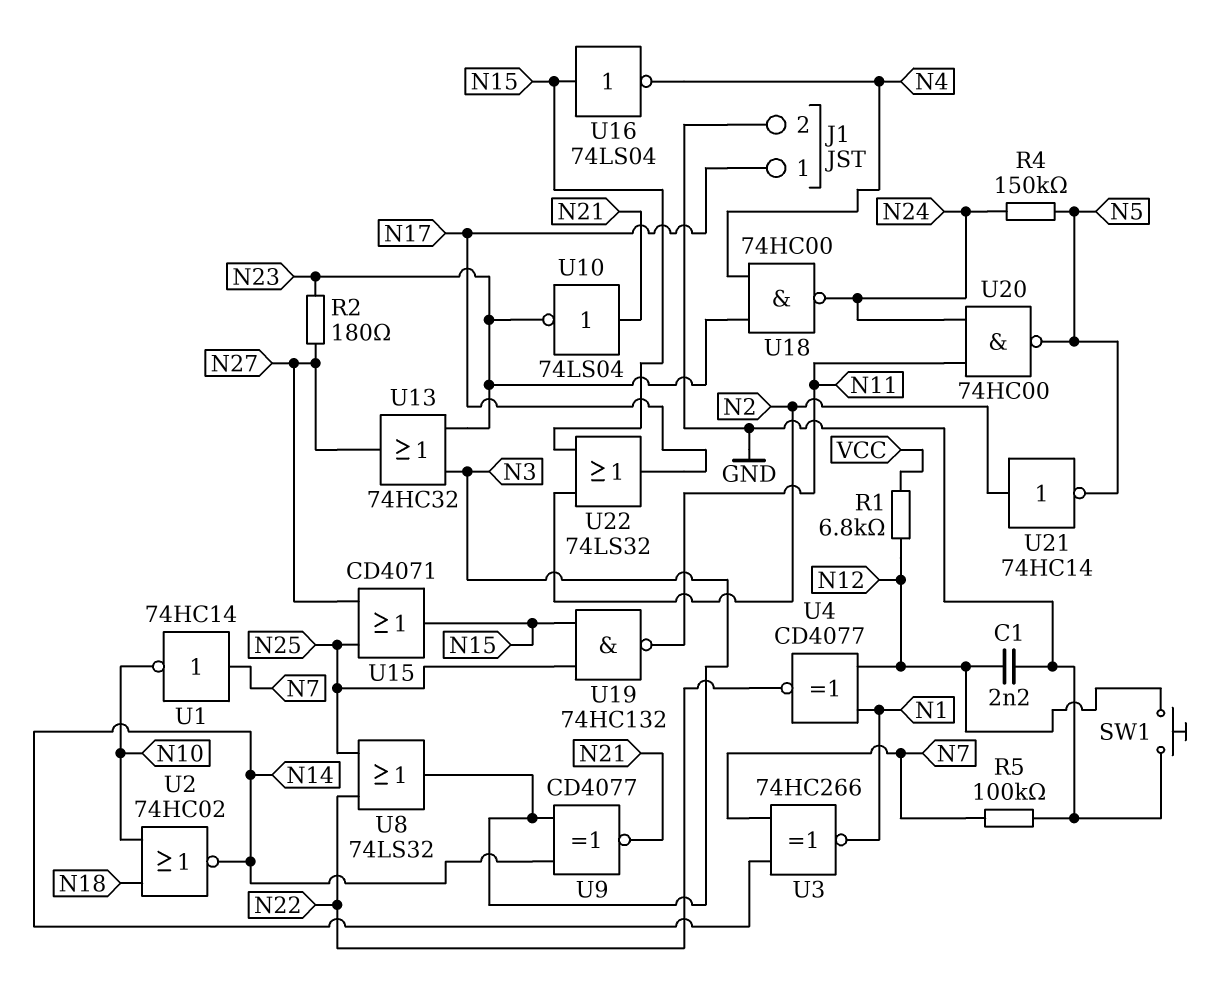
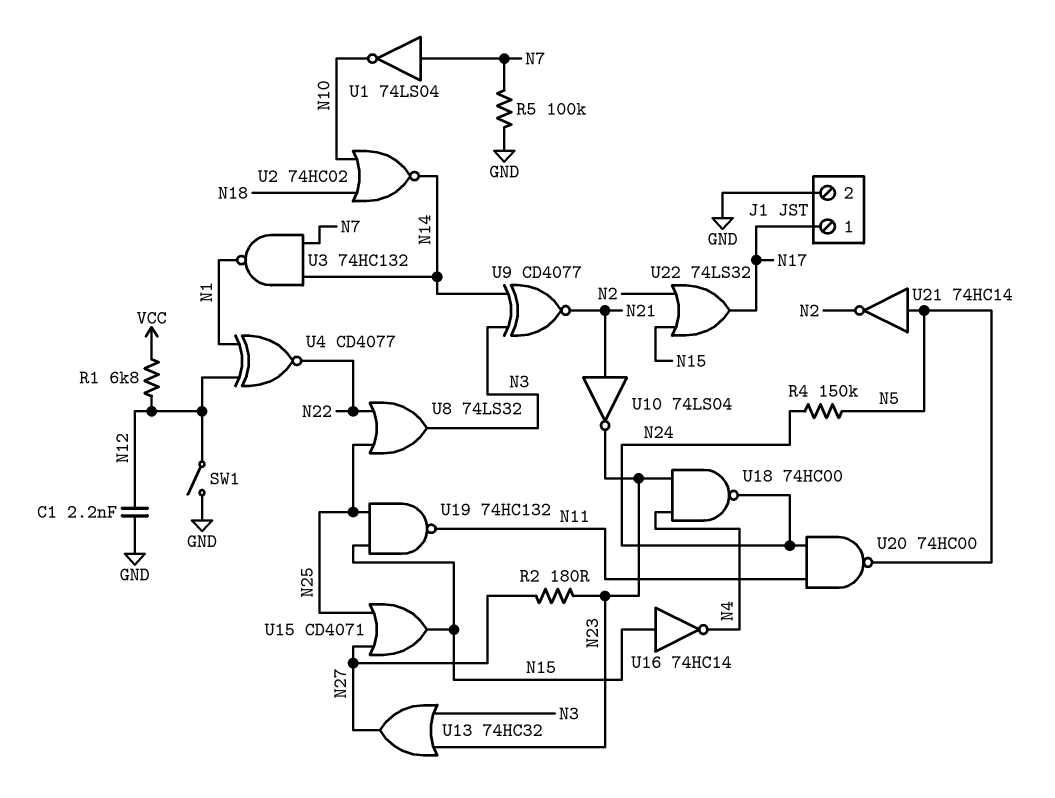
SW1: button (GND, N12) -> switch (GND, N12)
U1: NOT 74HC14 (in N7, out N10) -> NOT 74LS04 (in N7, out N10)
U3: XNOR 74HC266 (in N7, in N14, out N1) -> NAND 74HC132 (in N7, in N14, out N1)
U16: NOT 74LS04 (in N15, out N4) -> NOT 74HC14 (in N15, out N4)
U21: NOT 74HC14 (in N2, out N5) -> NOT 74HC14 (in N5, out N2)

